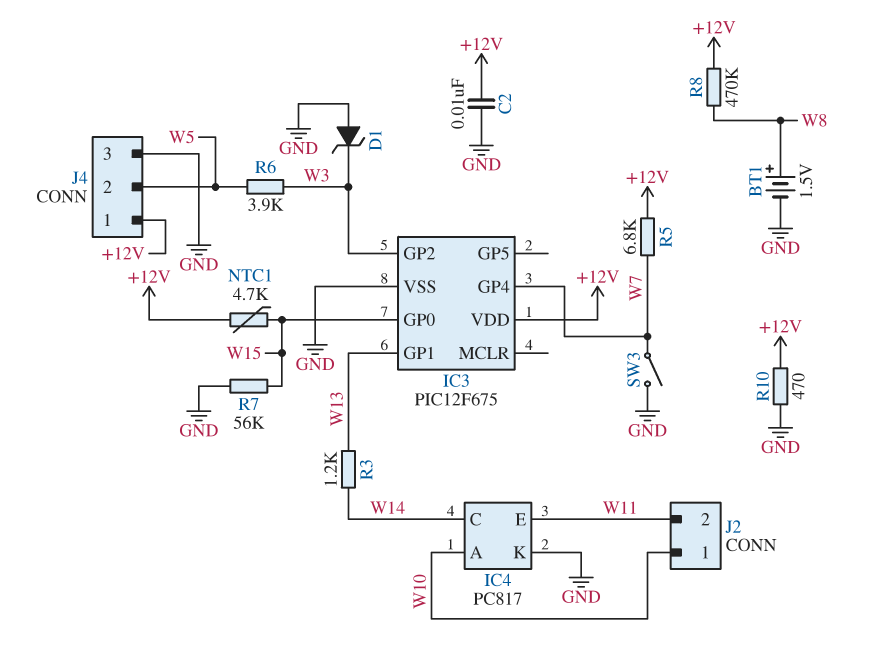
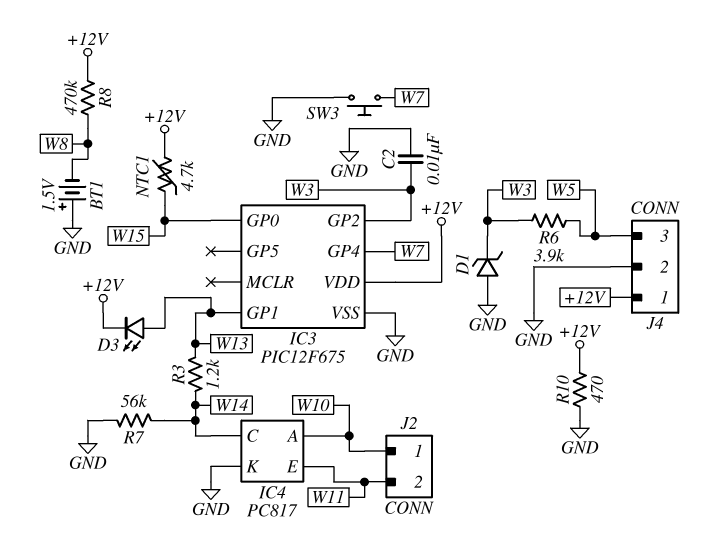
BT1: 1.5V (plus W8, minus GND) -> 1.5V (plus GND, minus W8)
C2: 10nF (+12V, GND) -> 10nF (GND, W3)
D3: none -> LED (A W13, K +12V)
J4 pin 2: W5 -> GND
J4 pin 3: GND -> W5
R5: 6.8k (+12V, W7) -> none
R7: 56k (GND, W15) -> 56k (GND, W14)
SW3: switch (GND, W7) -> button (GND, W7)

